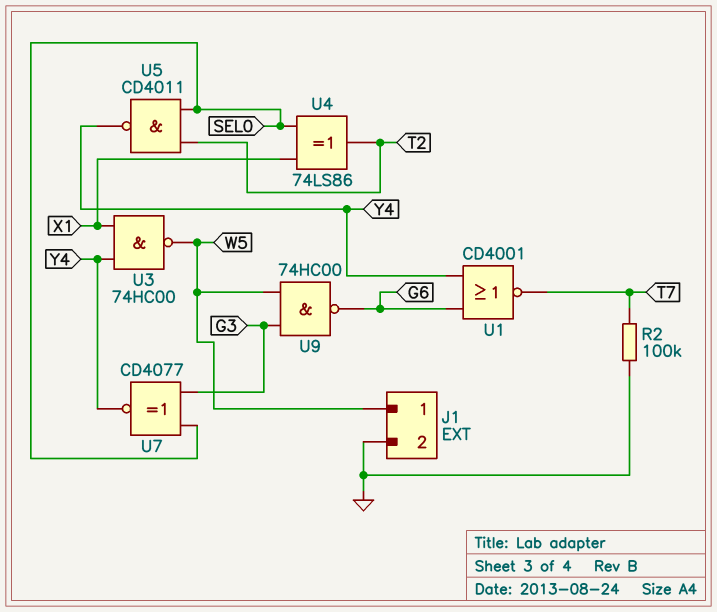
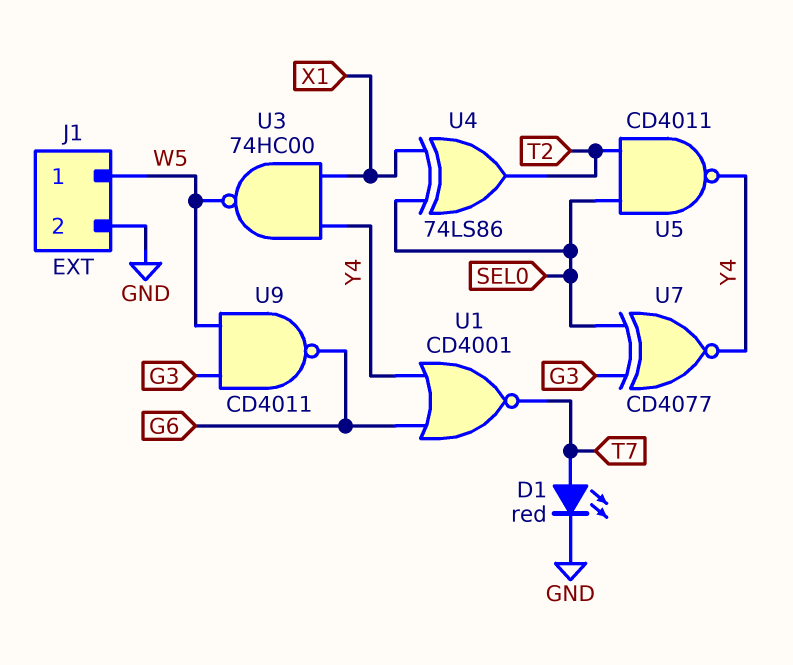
D1: none -> LED red (A T7, K GND)
R2: 100k (GND, T7) -> none
U9: NAND 74HC00 (in G3, in W5, out G6) -> NAND CD4011 (in G3, in W5, out G6)

